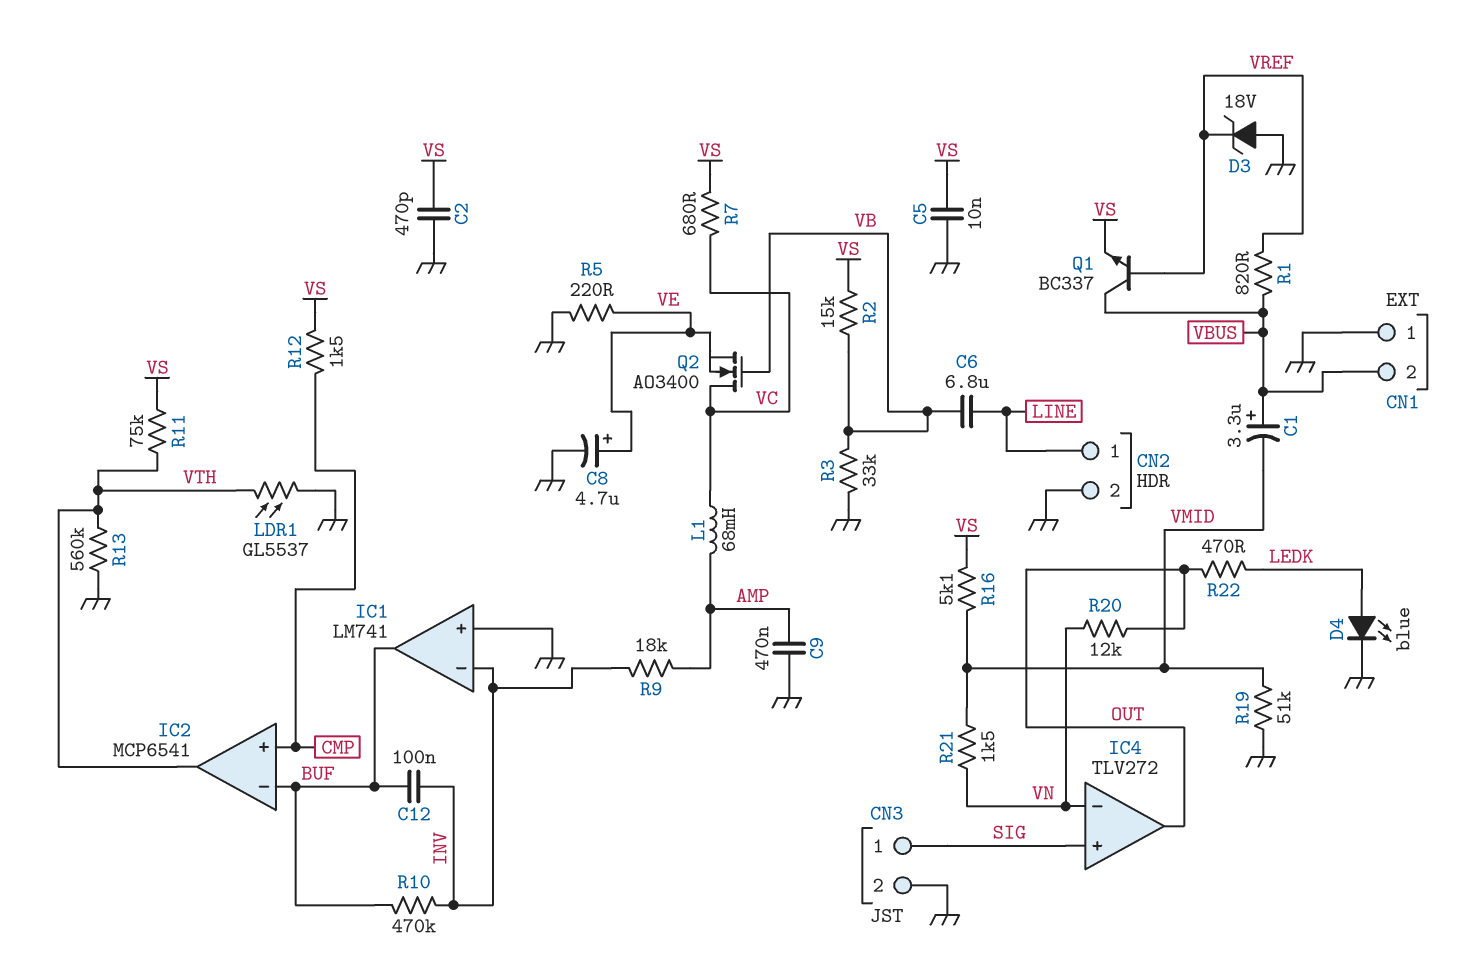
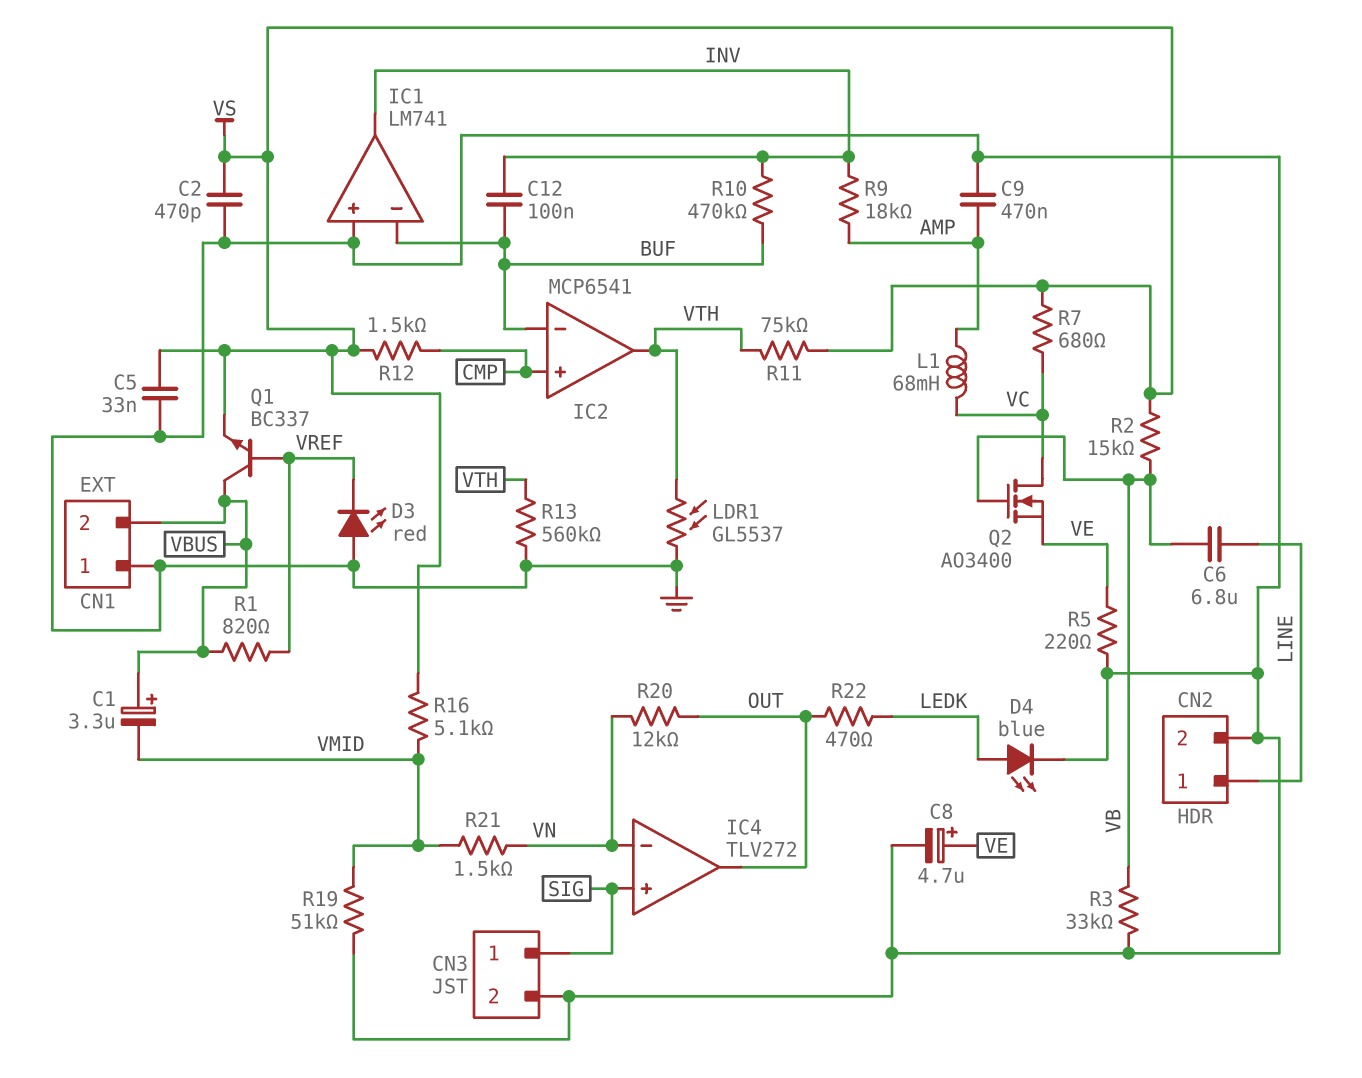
C5: 10nF (GND, VS) -> 33nF (GND, VS)
D3: zener 18V (A GND, K VREF) -> LED red (A GND, K VREF)
IC1 pin in-: INV -> BUF
IC1 pin out: BUF -> INV

